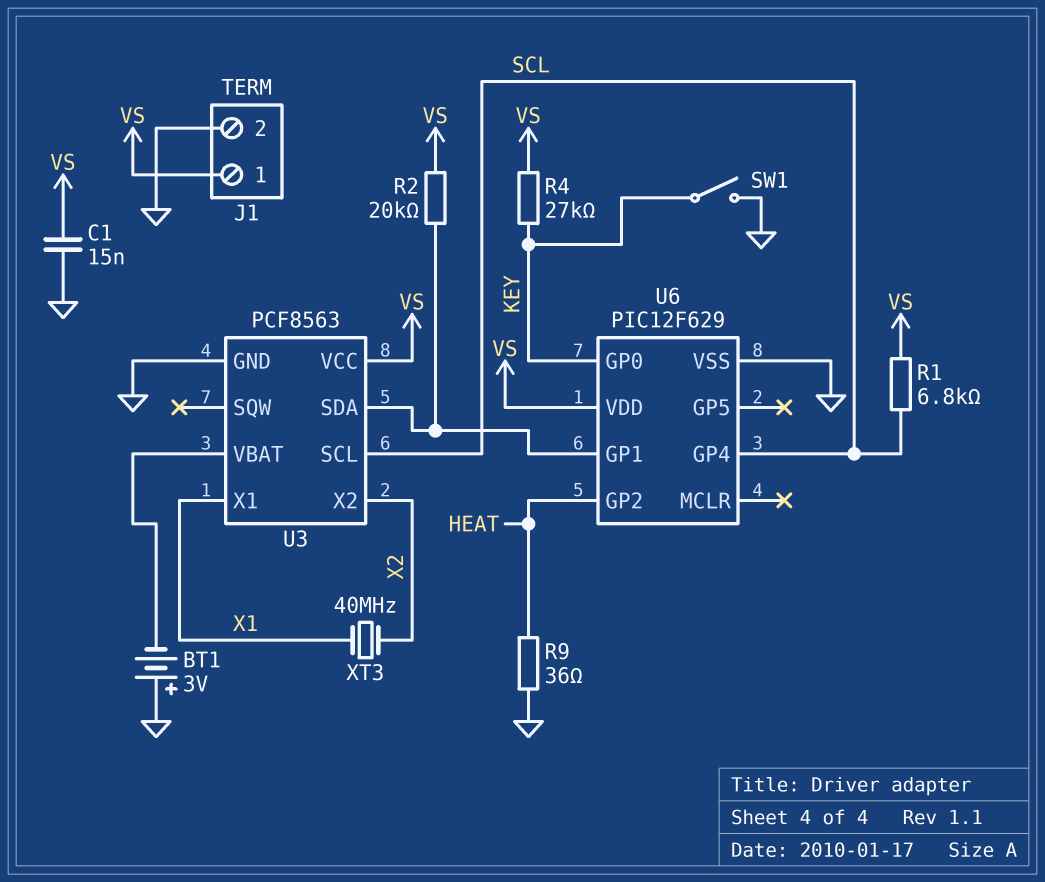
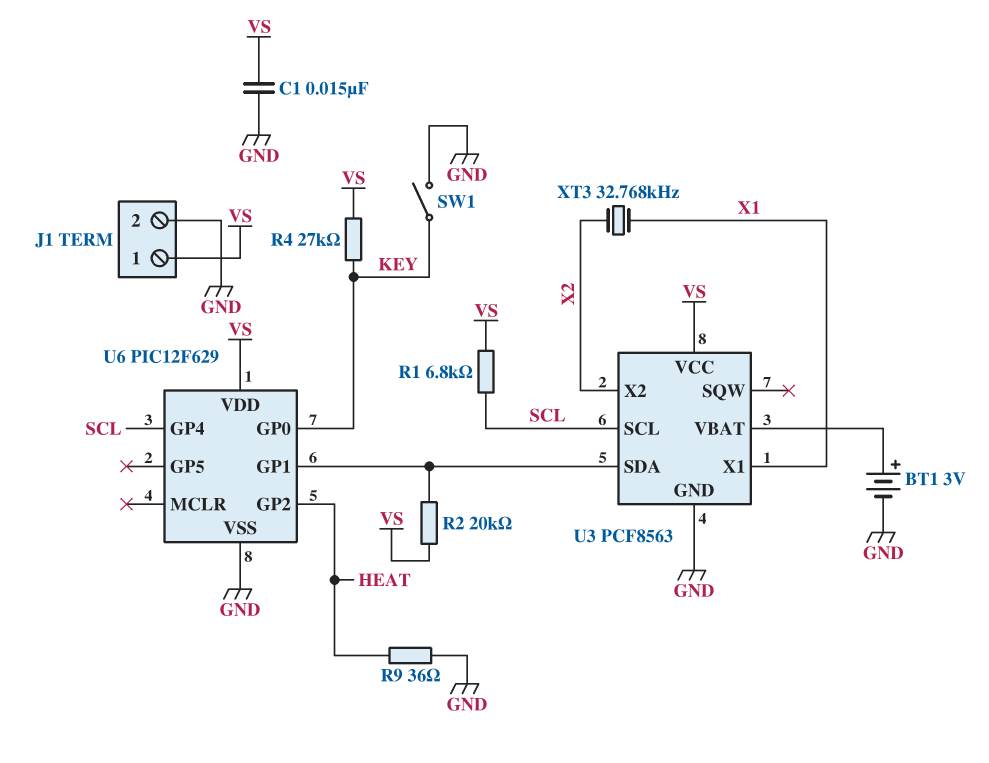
BT1: 3V (plus GND, minus U3/VBAT) -> 3V (plus U3/VBAT, minus GND)
XT3: 40MHz (X1, X2) -> 32.768kHz (X1, X2)

